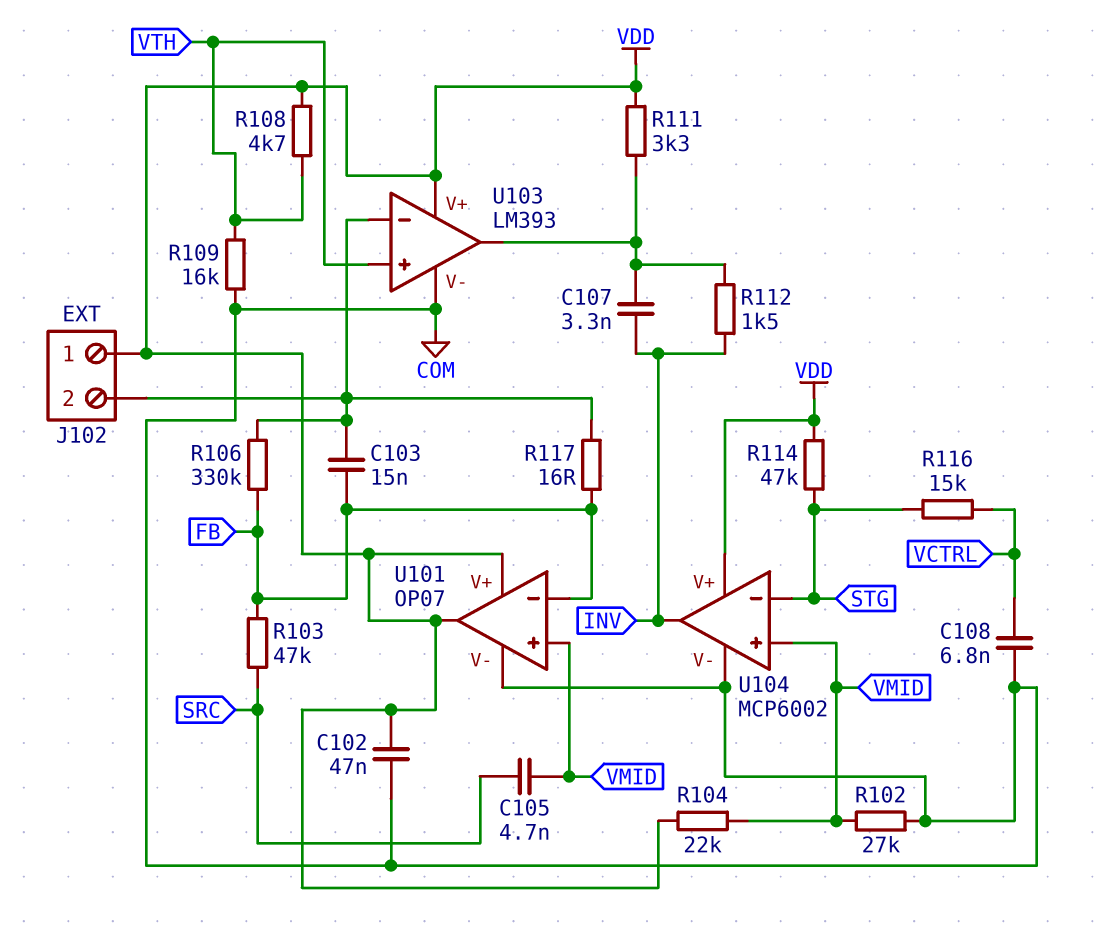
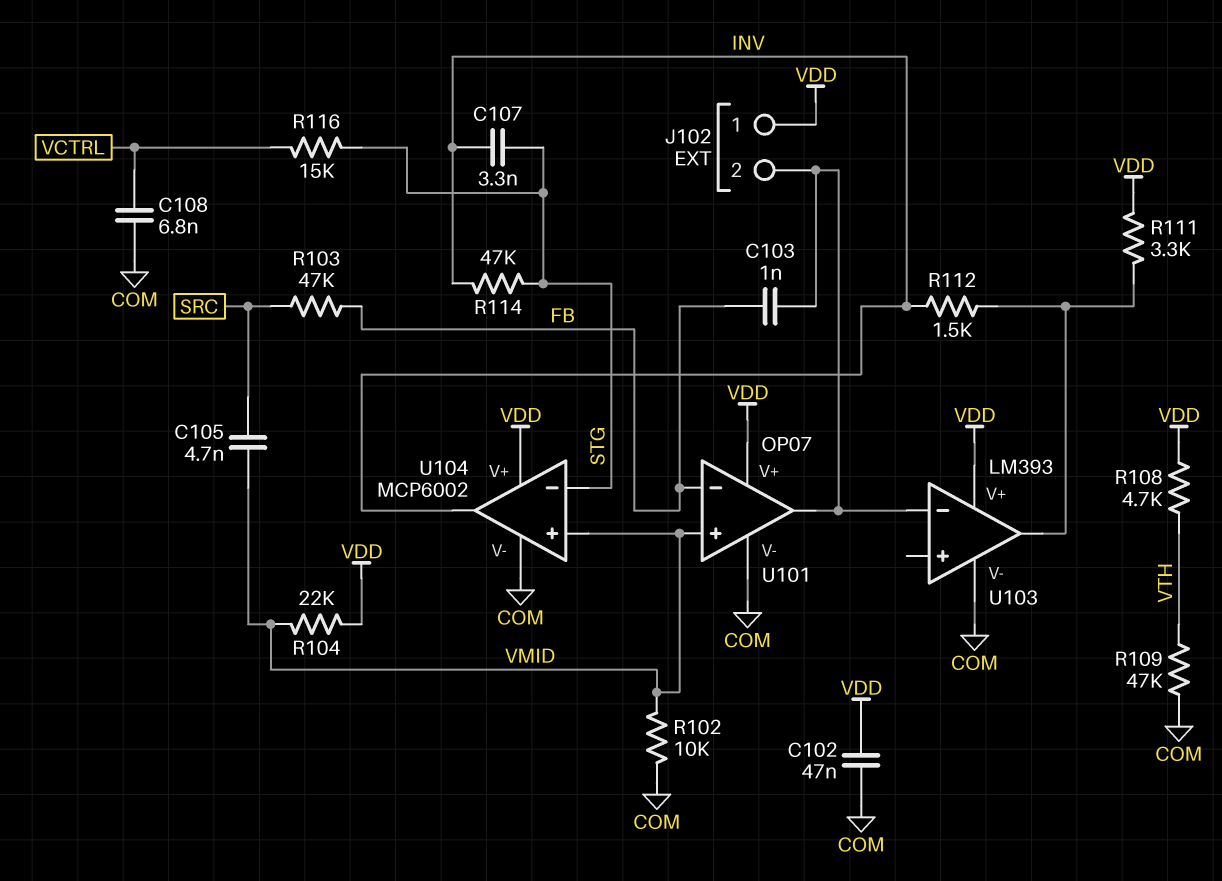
C103: 15nF (FB, J102/2) -> 1nF (FB, J102/2)
C107: 3.3nF (INV, U103/out) -> 3.3nF (INV, STG)
R102: 27k (COM, VMID) -> 10k (COM, VMID)
R106: 330k (FB, J102/2) -> none
R109: 16k (COM, VTH) -> 47k (COM, VTH)
R114: 47k (STG, VDD) -> 47k (INV, STG)
R117: 16 (FB, J102/2) -> none
U101 pin out: VDD -> J102/2
U103 pin in+: VTH -> none

